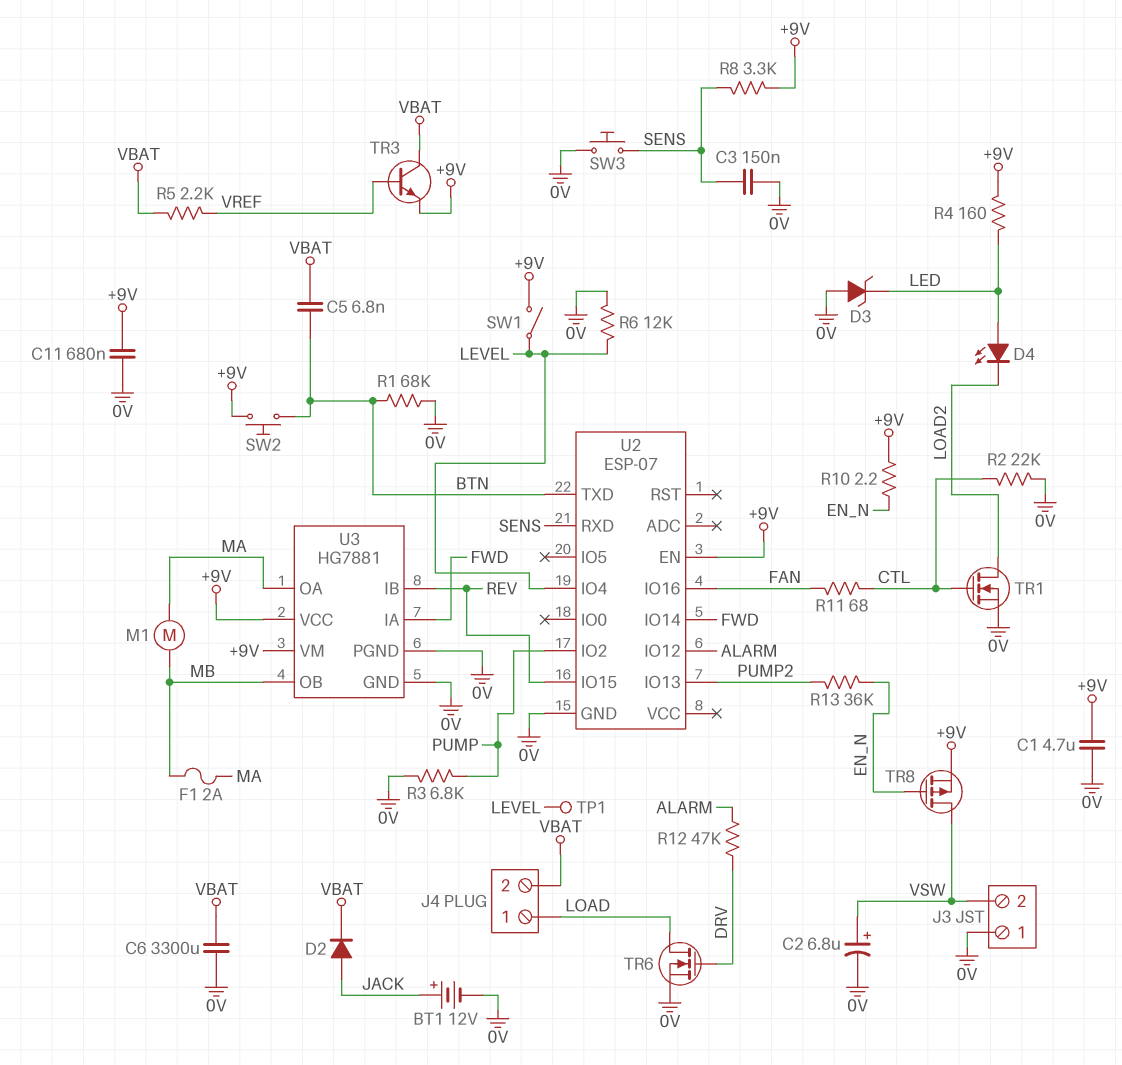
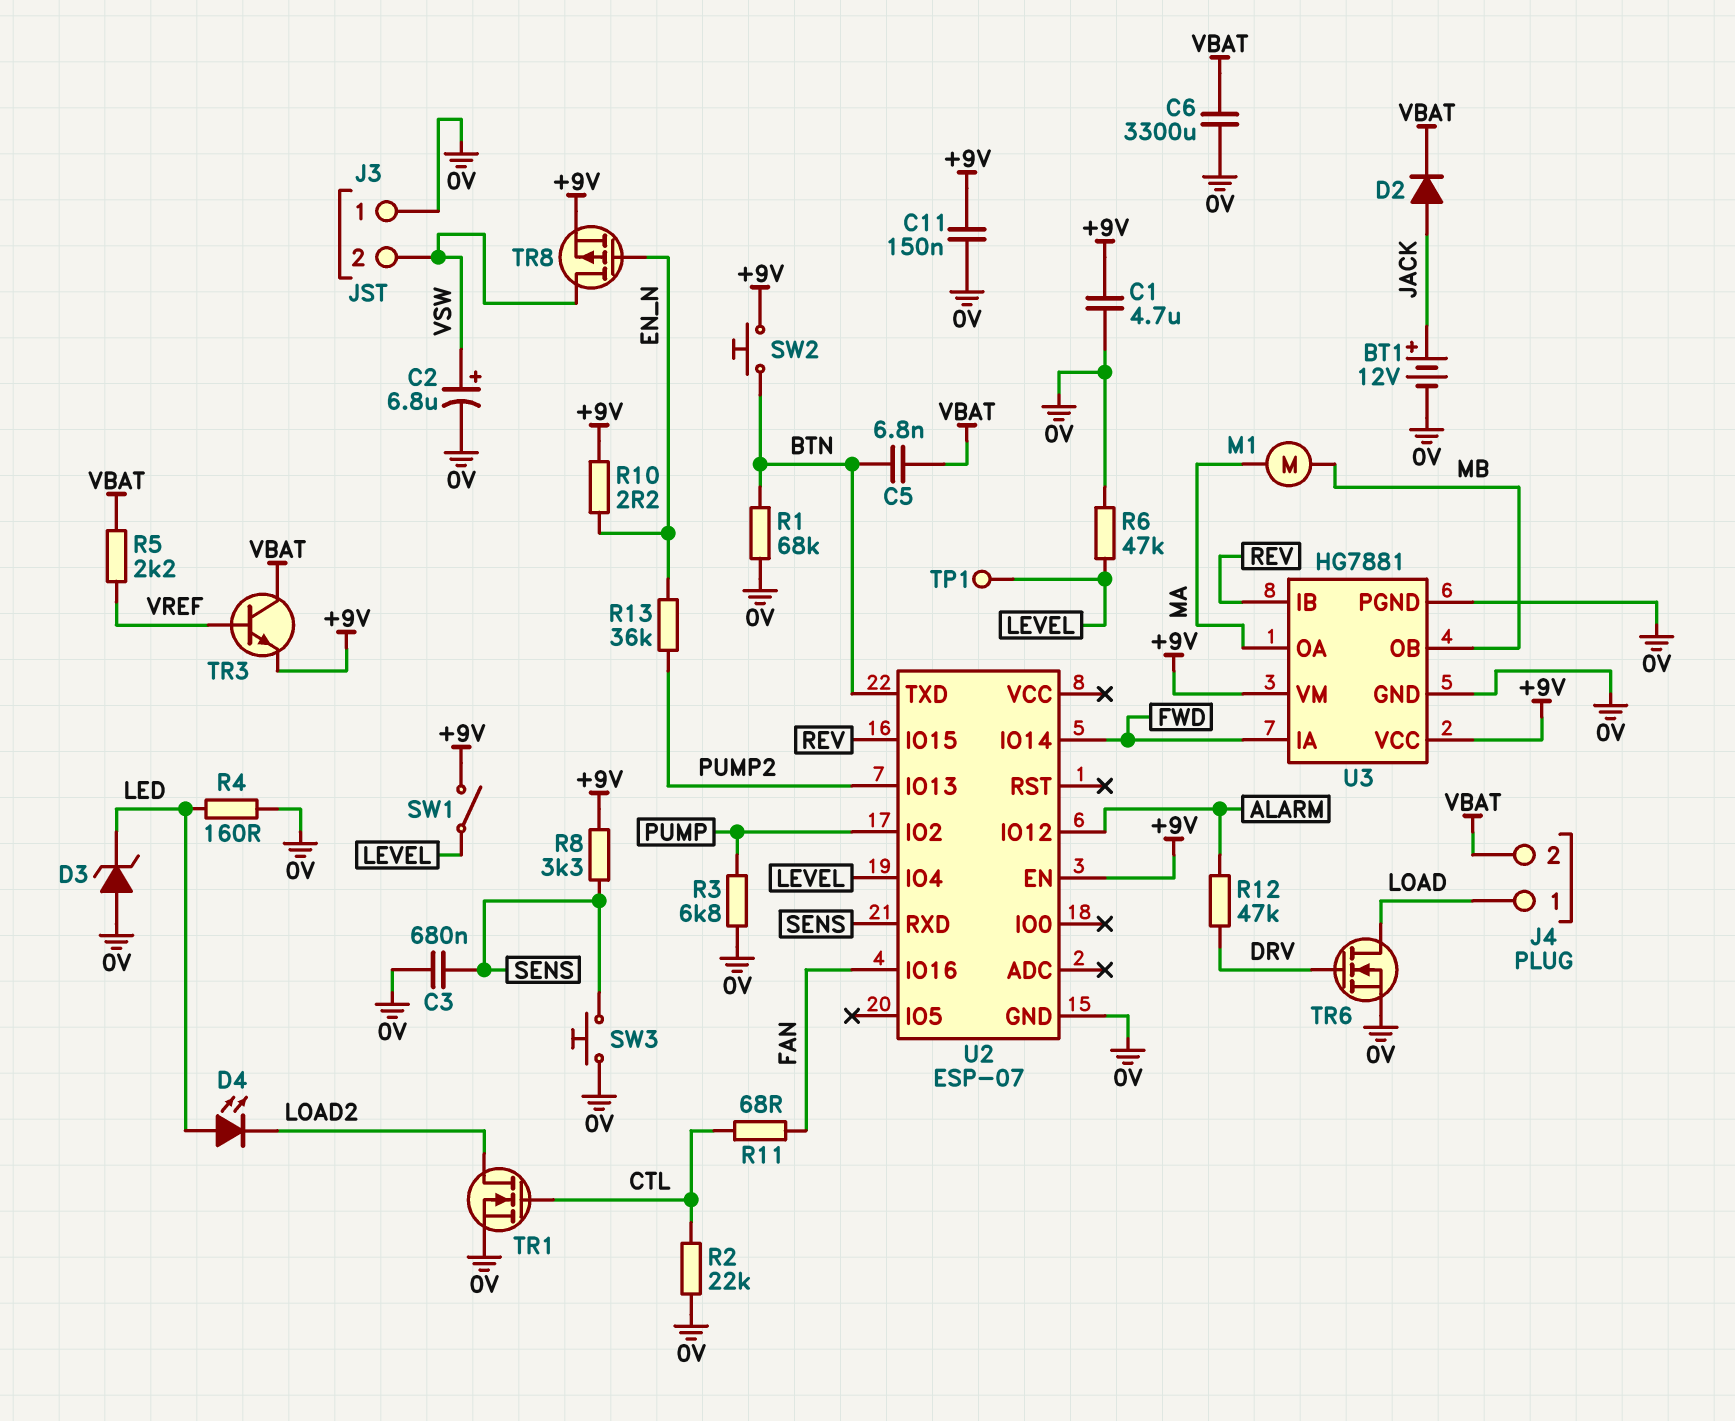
C3: 150nF (0V, SENS) -> 680nF (0V, SENS)
C11: 680nF (+9V, 0V) -> 150nF (+9V, 0V)
F1: 2A (MA, MB) -> none
R4: 160 (+9V, LED) -> 160 (0V, LED)
R6: 12k (0V, LEVEL) -> 47k (0V, LEVEL)

